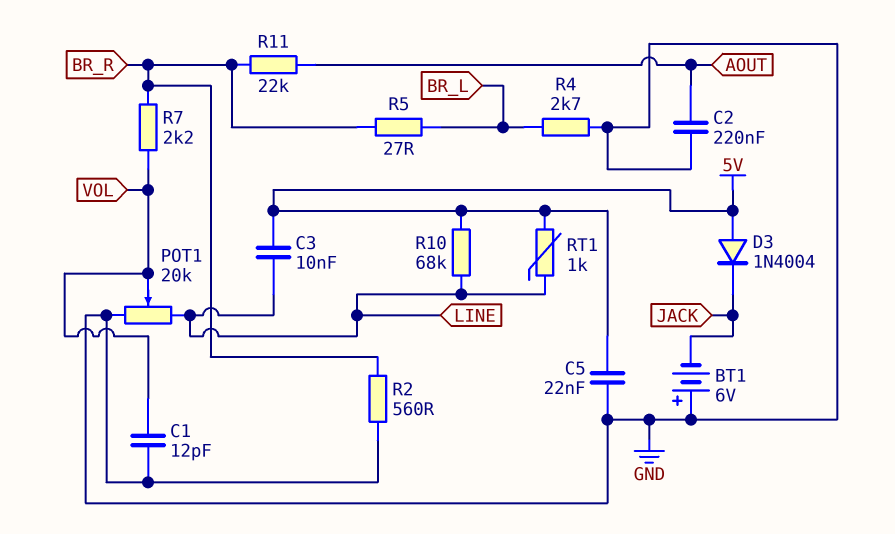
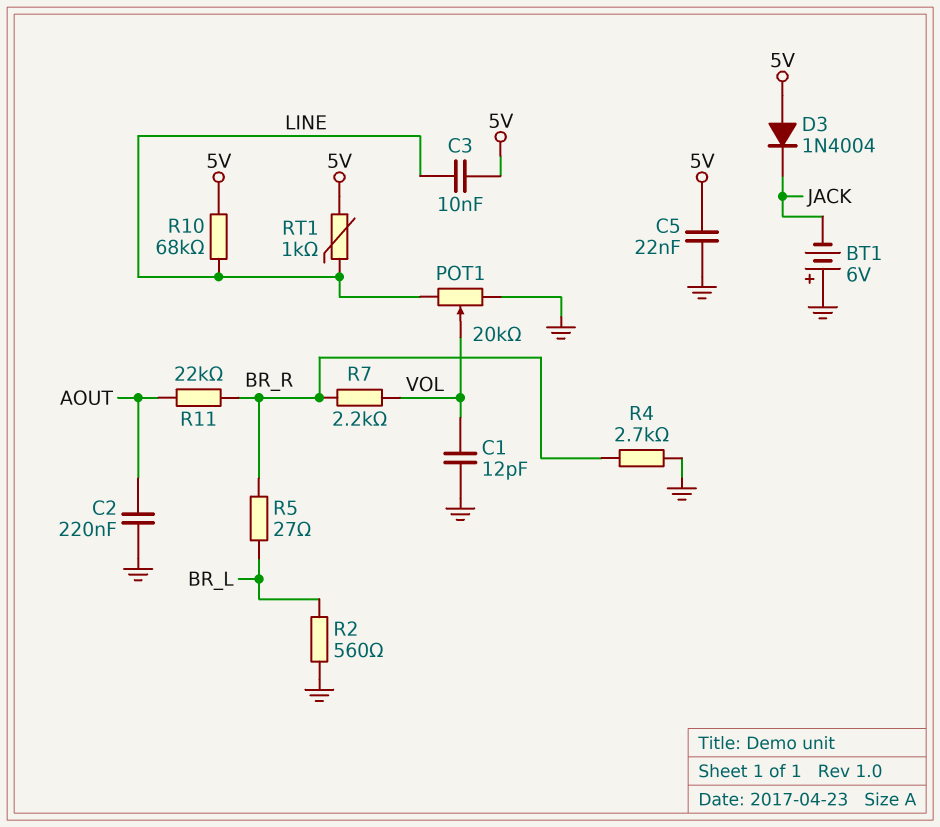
R2: 560 (BR_R, GND) -> 560 (BR_L, GND)
R4: 2.7k (BR_L, GND) -> 2.7k (BR_R, GND)

